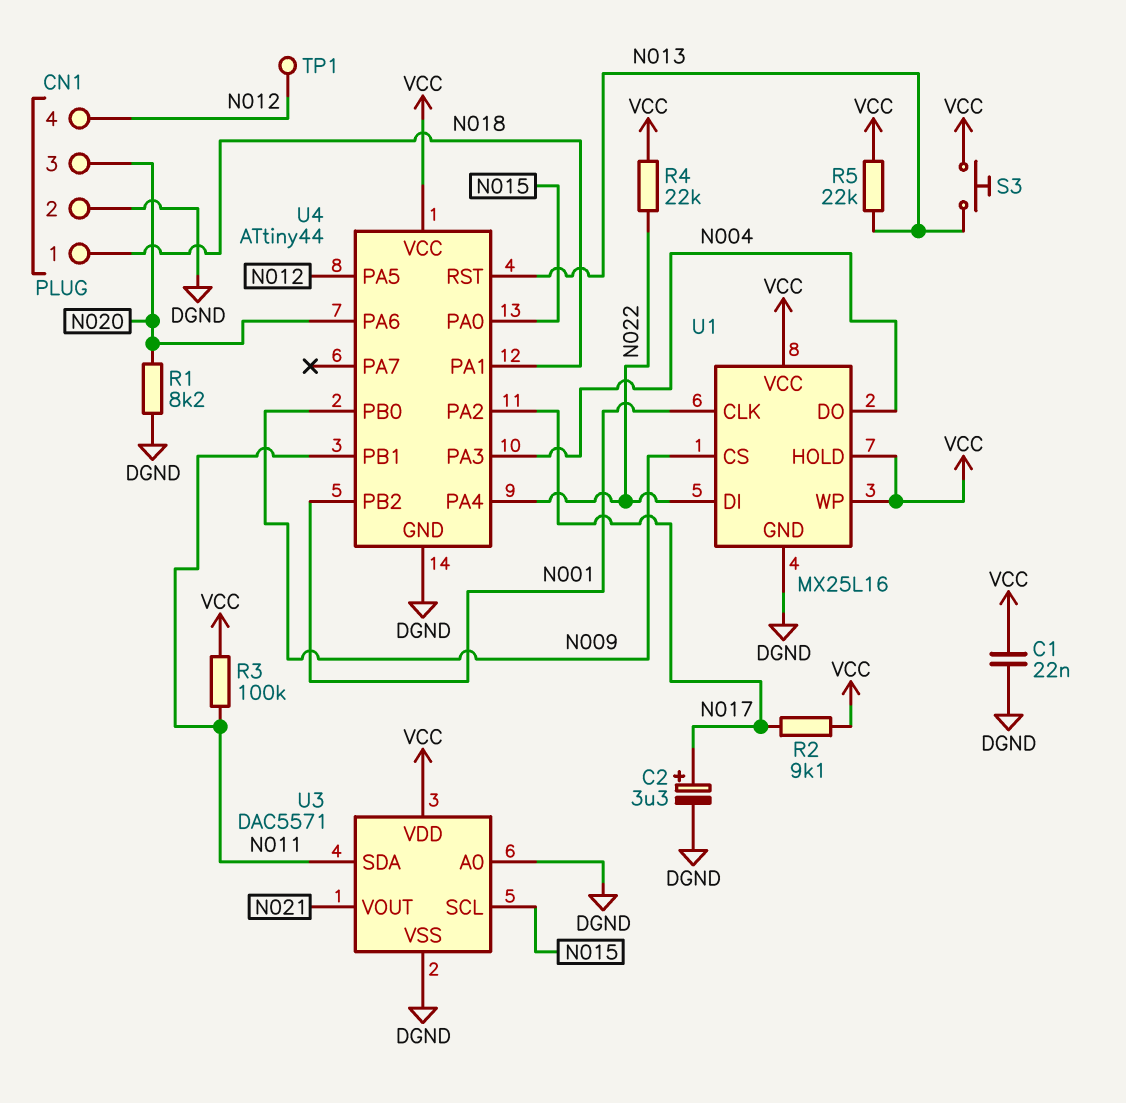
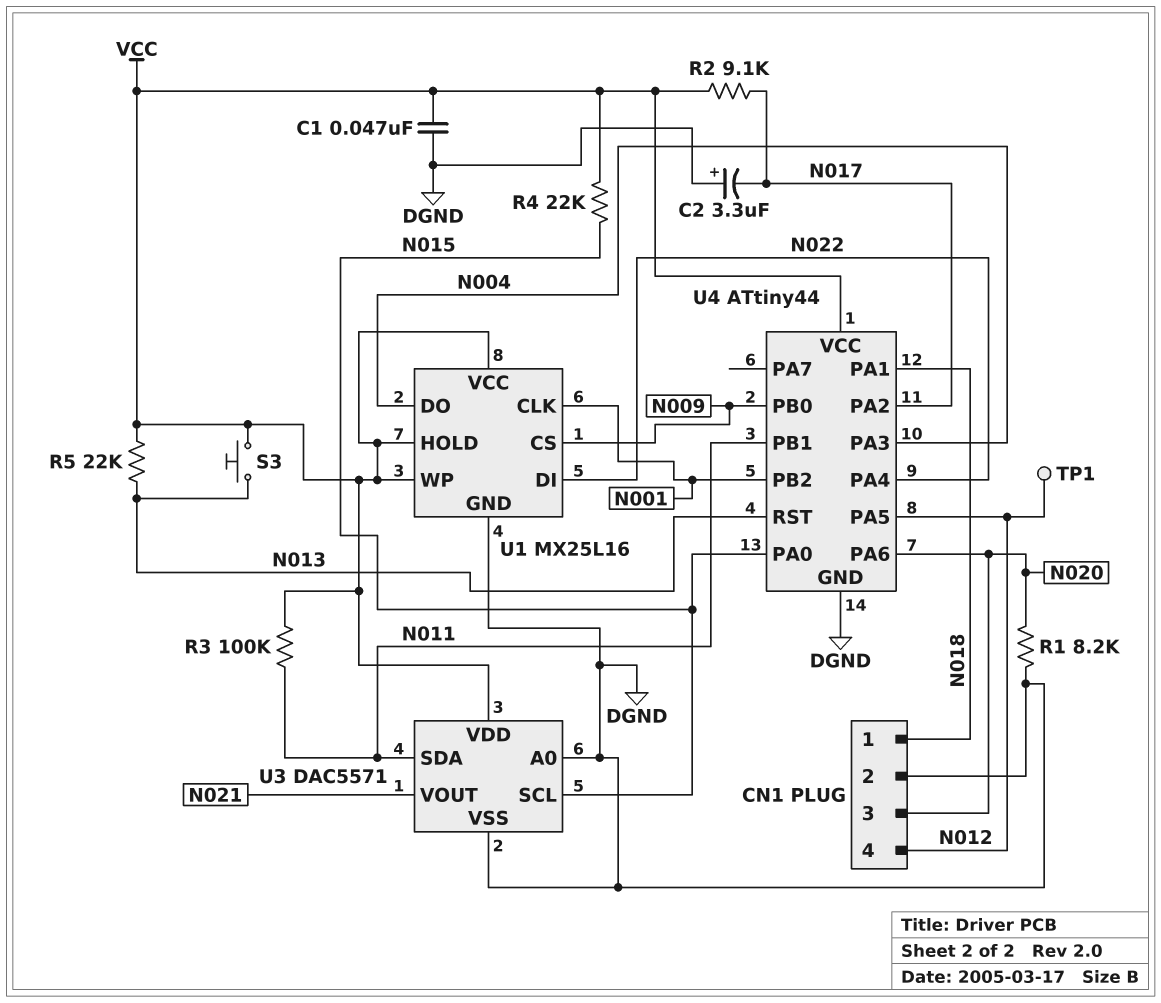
C1: 22nF (DGND, VCC) -> 47nF (DGND, VCC)
C2: 3.3uF (plus N017, minus DGND) -> 3.3uF (plus DGND, minus N017)
R4: 22k (N022, VCC) -> 22k (N015, VCC)

